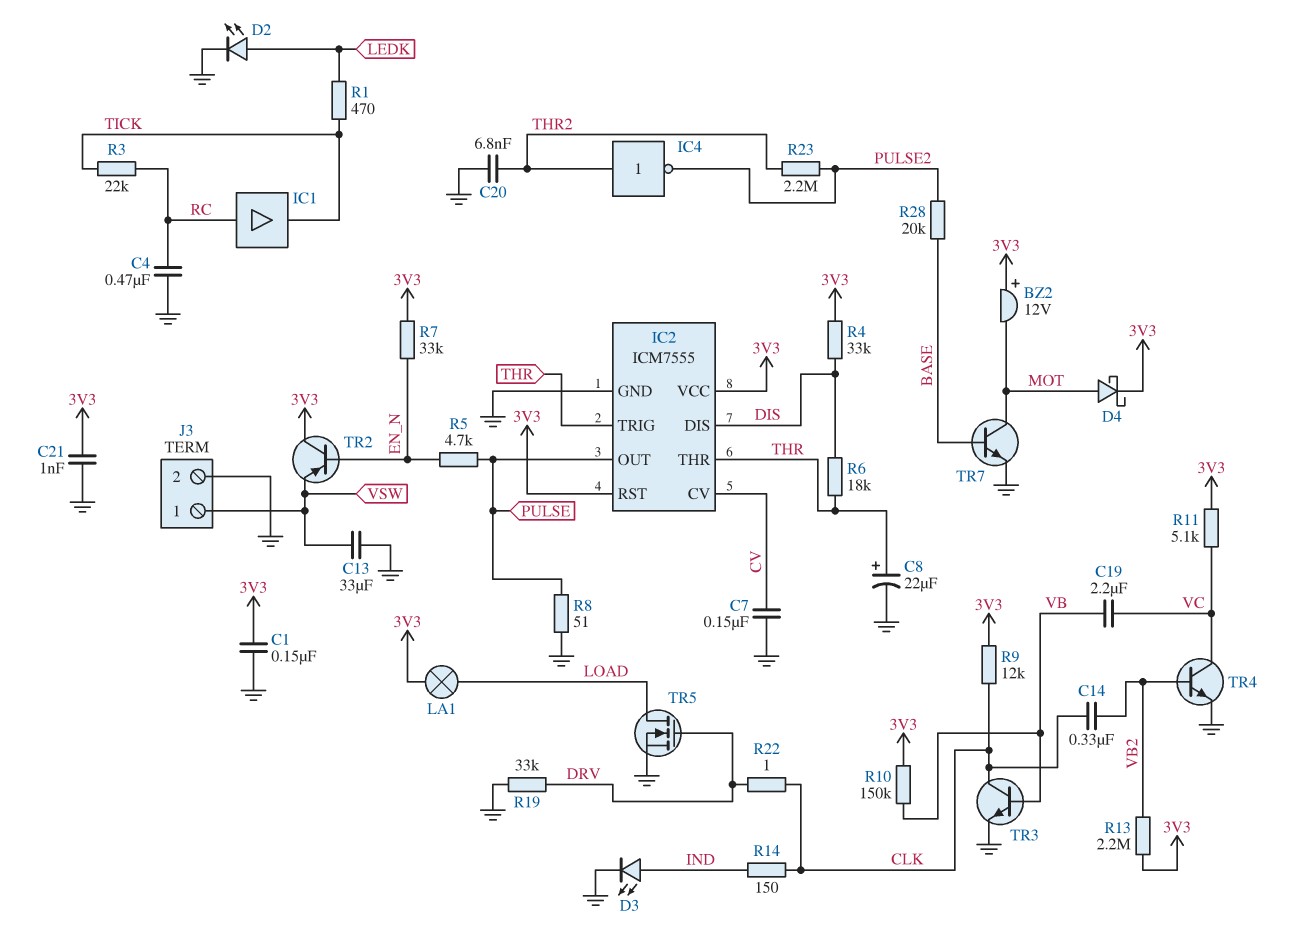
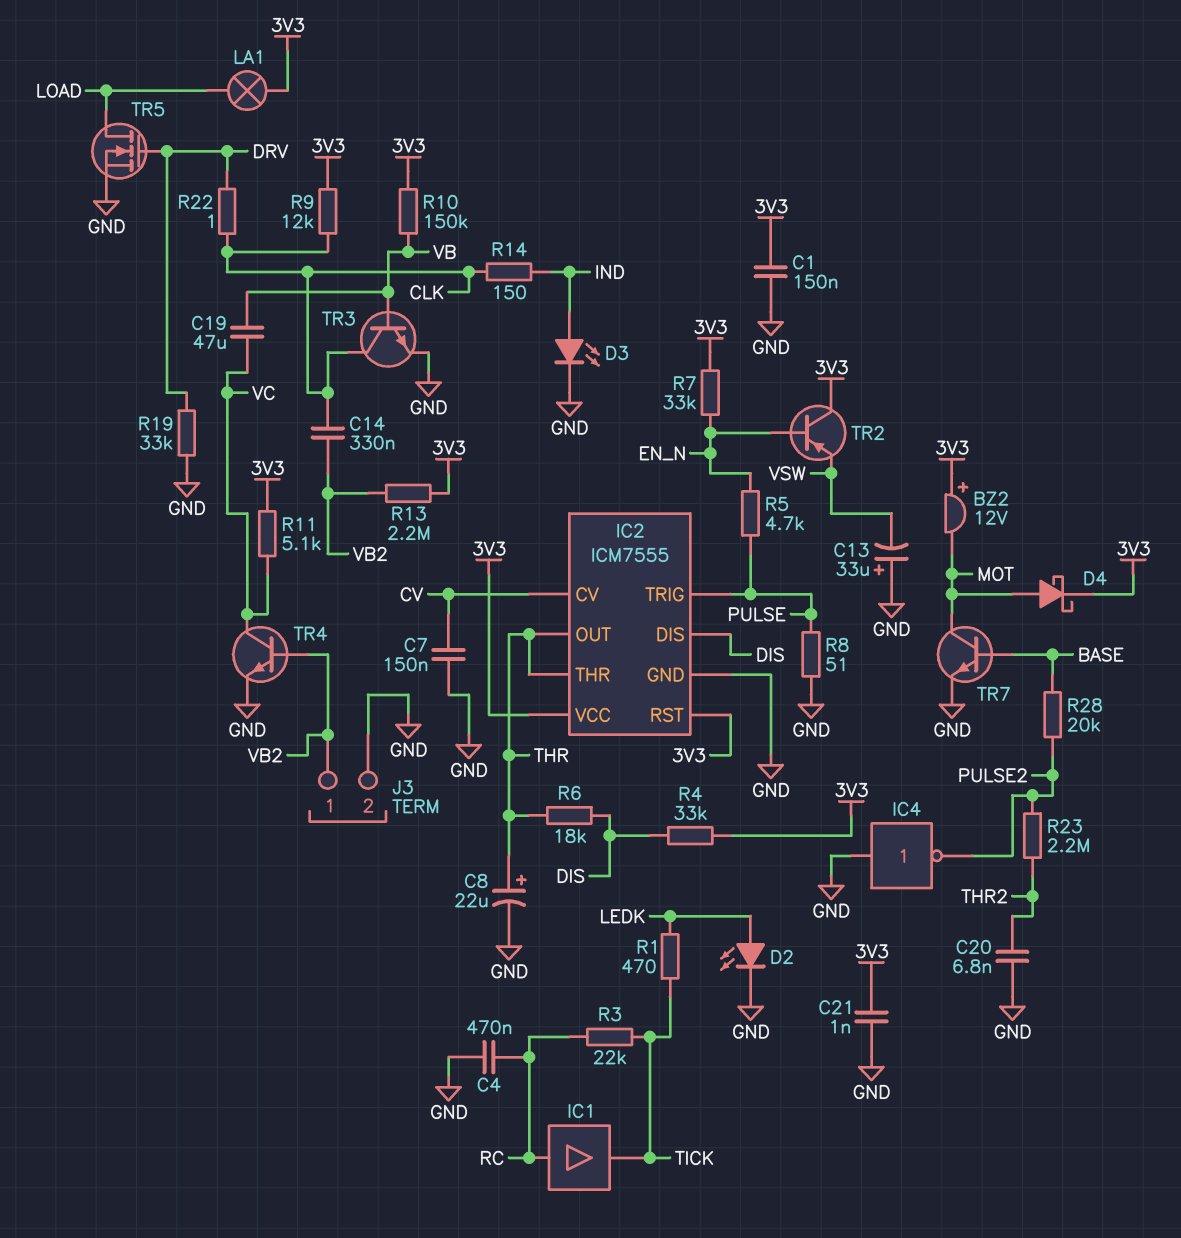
C13: 33uF (GND, VSW) -> 33uF (plus GND, minus VSW)
C19: 2.2uF (VB, VC) -> 47uF (VB, VC)
IC2 pin OUT: PULSE -> THR
IC2 pin TRIG: THR -> PULSE
IC4: NOT (in THR2, out PULSE2) -> NOT (in GND, out PULSE2)
J3 pin 1: VSW -> VB2

